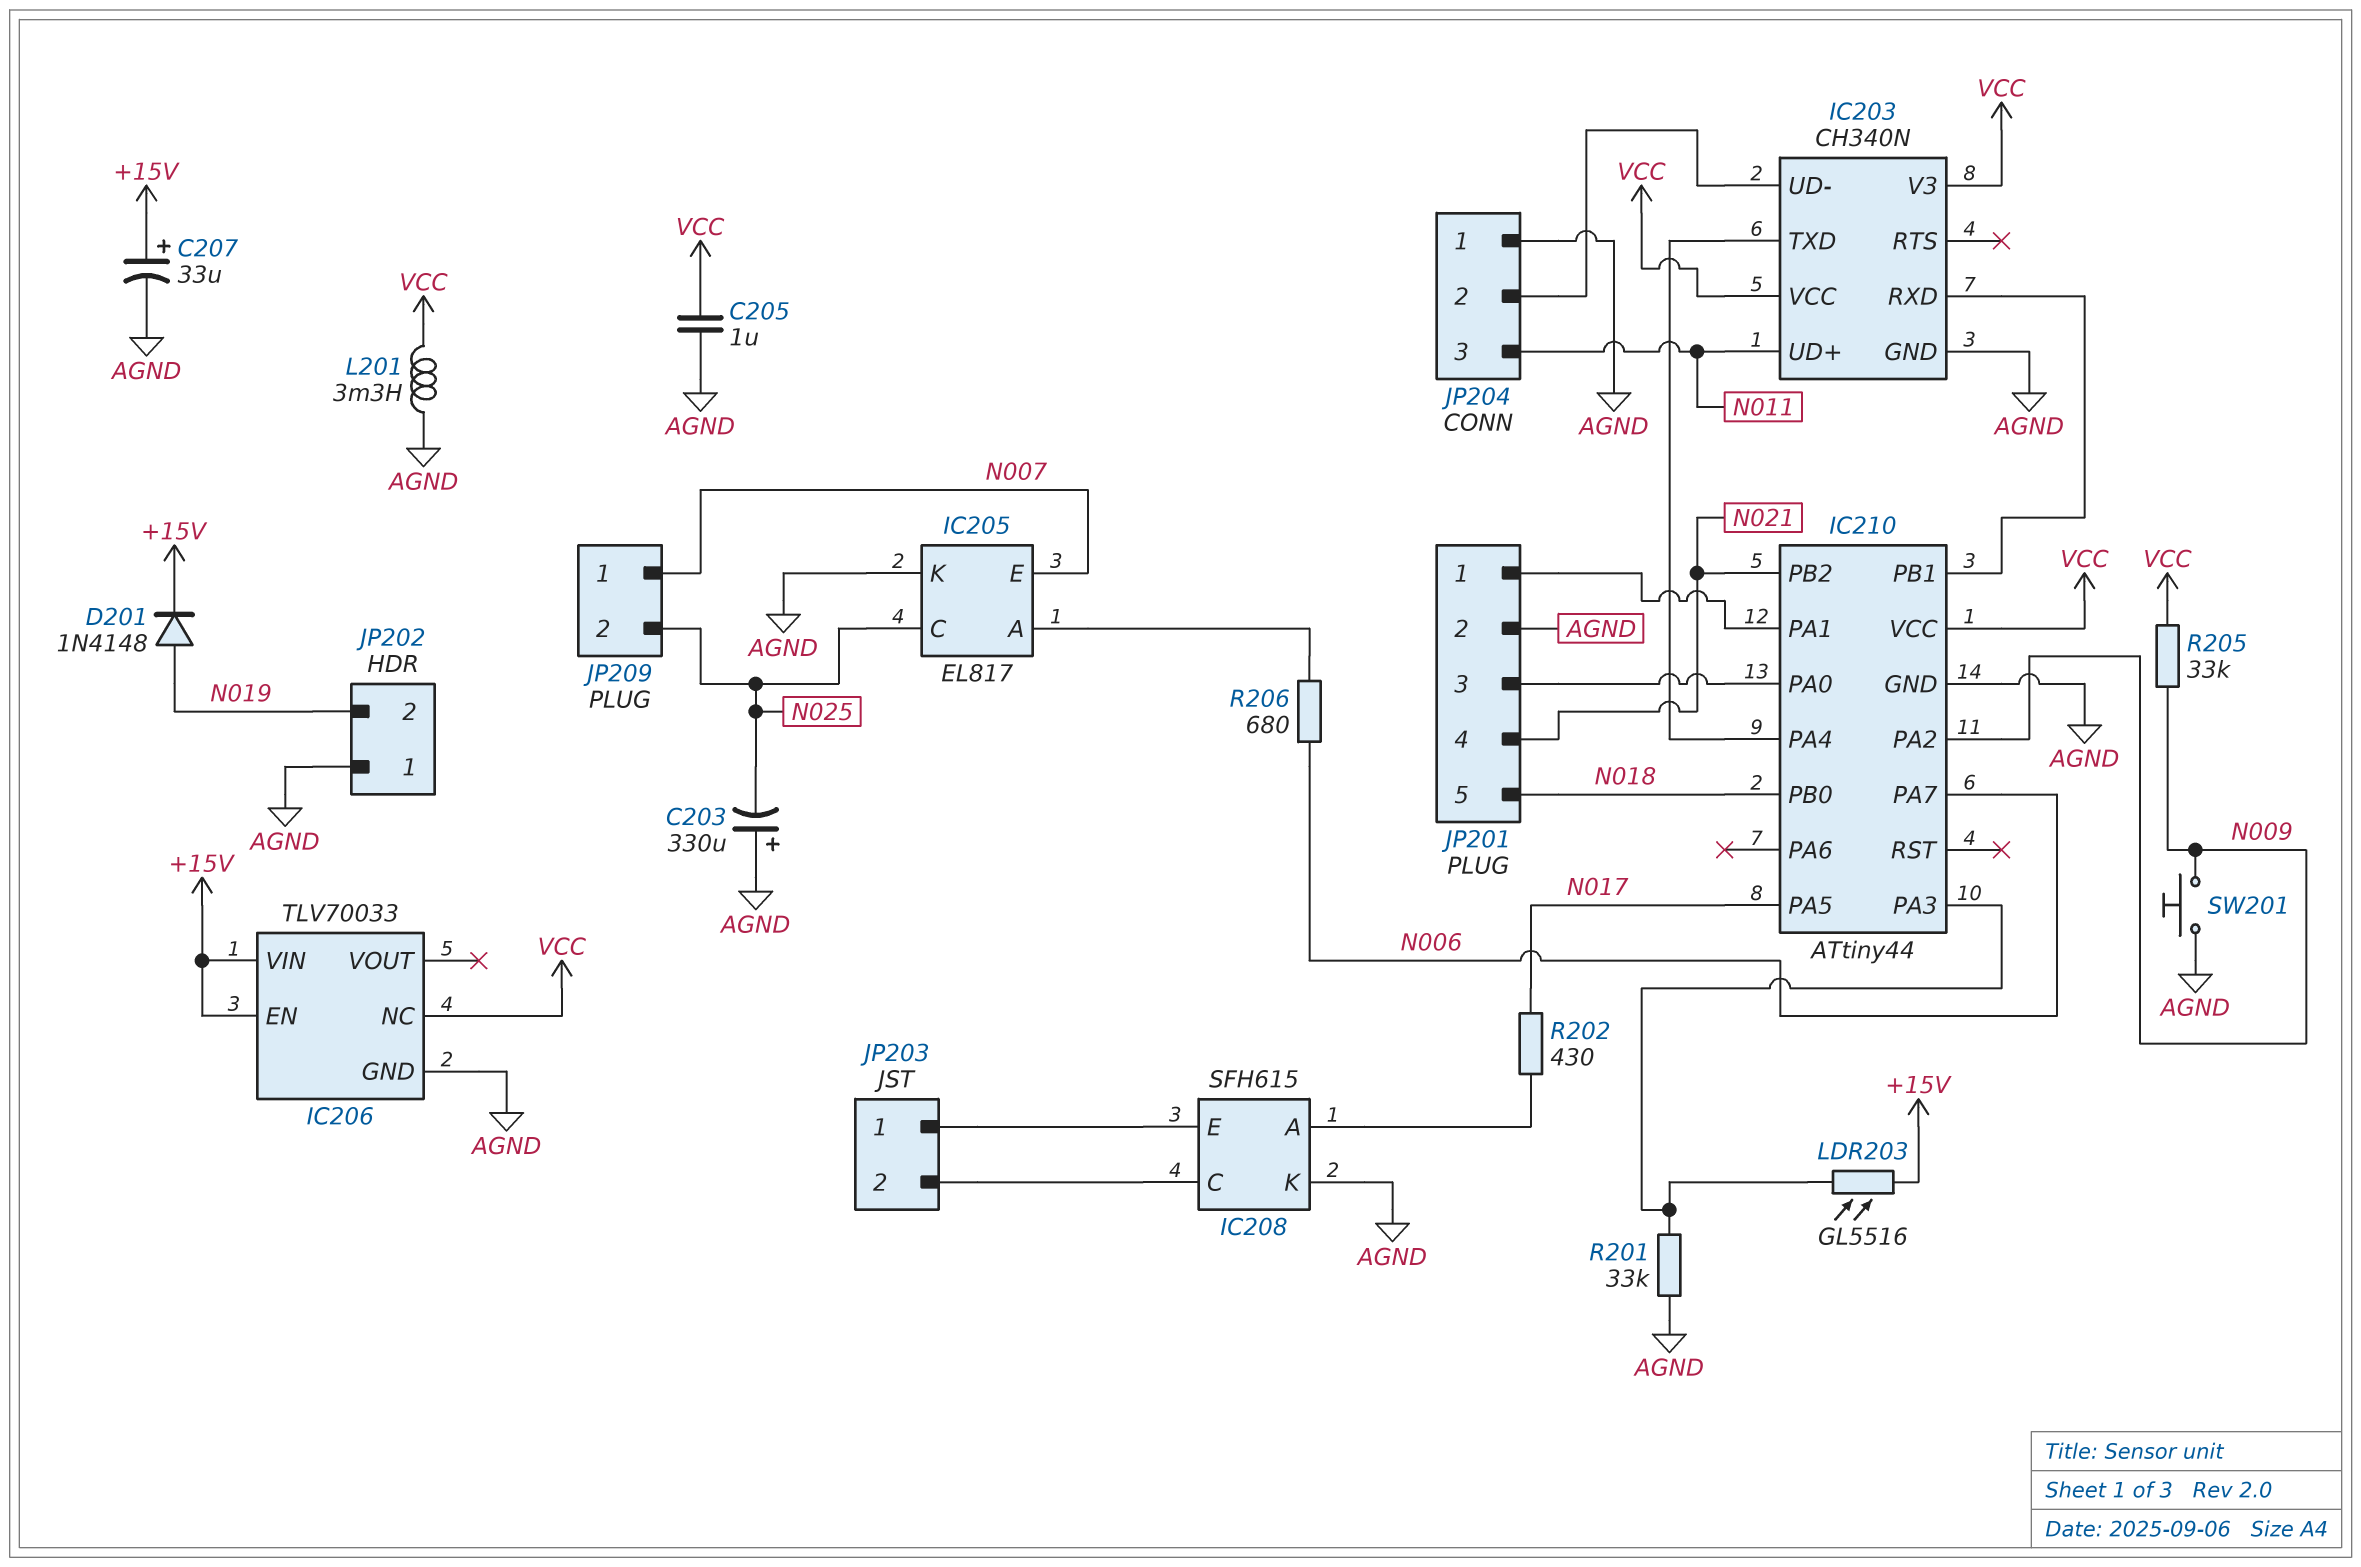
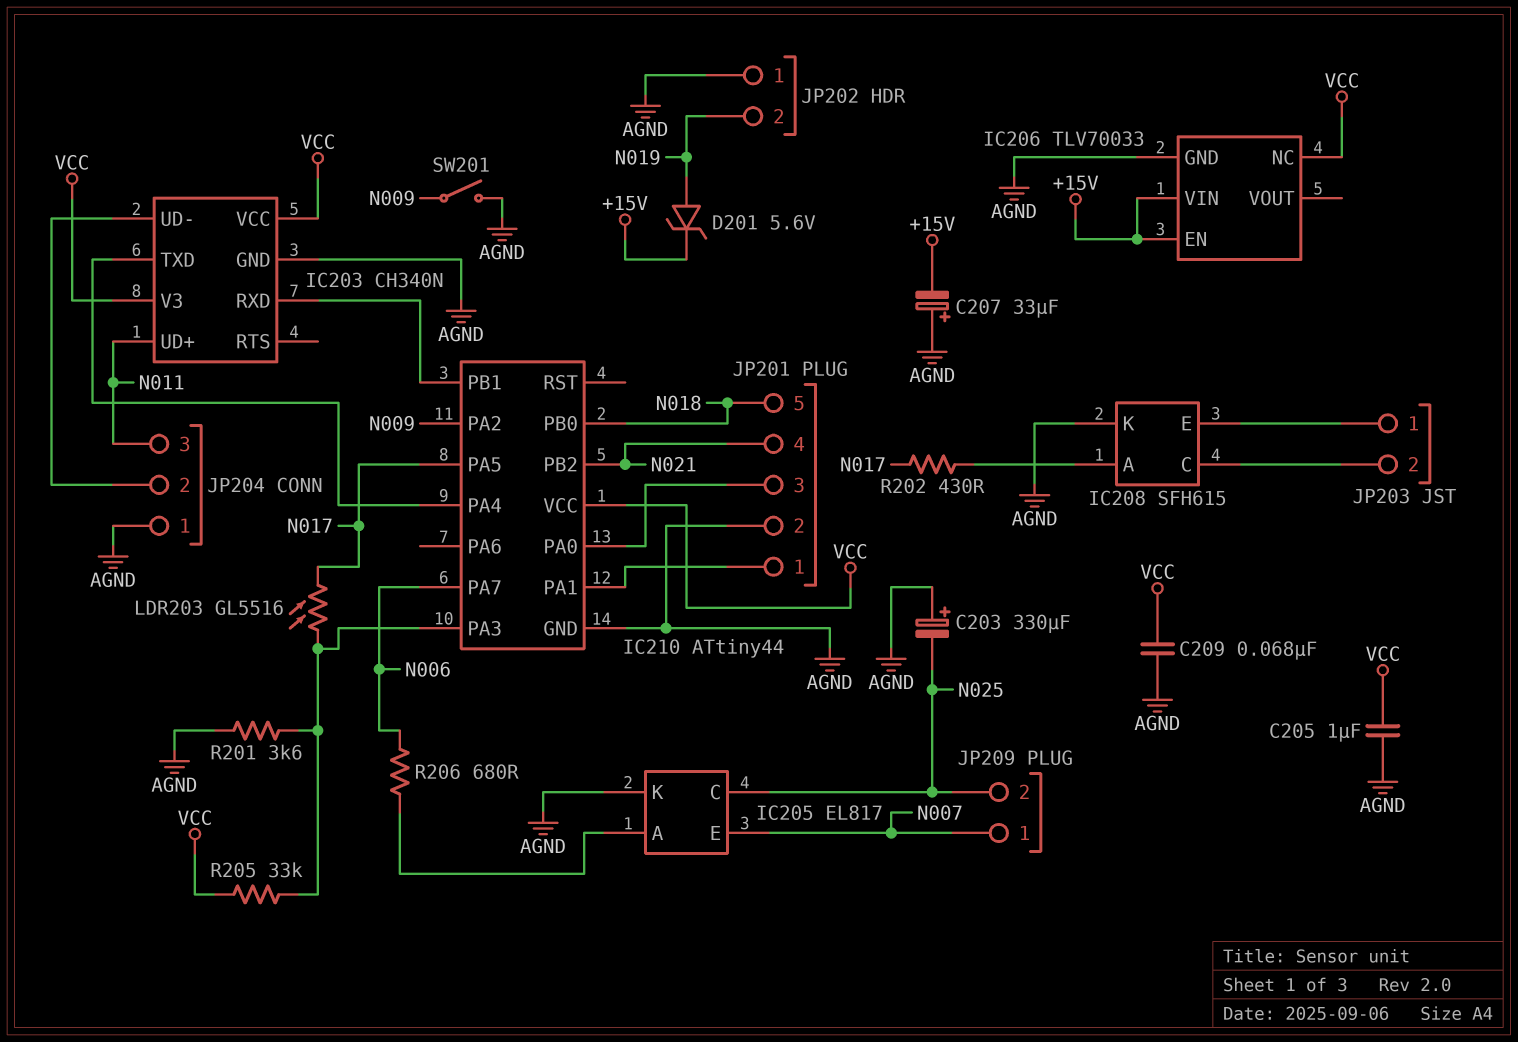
C207: 33uF (plus +15V, minus AGND) -> 33uF (plus AGND, minus +15V)
C209: none -> 68nF (AGND, VCC)
D201: diode 1N4148 (A N019, K +15V) -> zener 5.6V (A N019, K +15V)
L201: 3.3mH (AGND, VCC) -> none
LDR203: GL5516 (+15V, IC210/PA3) -> GL5516 (IC210/PA3, N017)
R201: 33k (AGND, IC210/PA3) -> 3.6k (AGND, IC210/PA3)
R205: 33k (N009, VCC) -> 33k (IC210/PA3, VCC)
SW201: button (AGND, N009) -> switch (AGND, N009)

